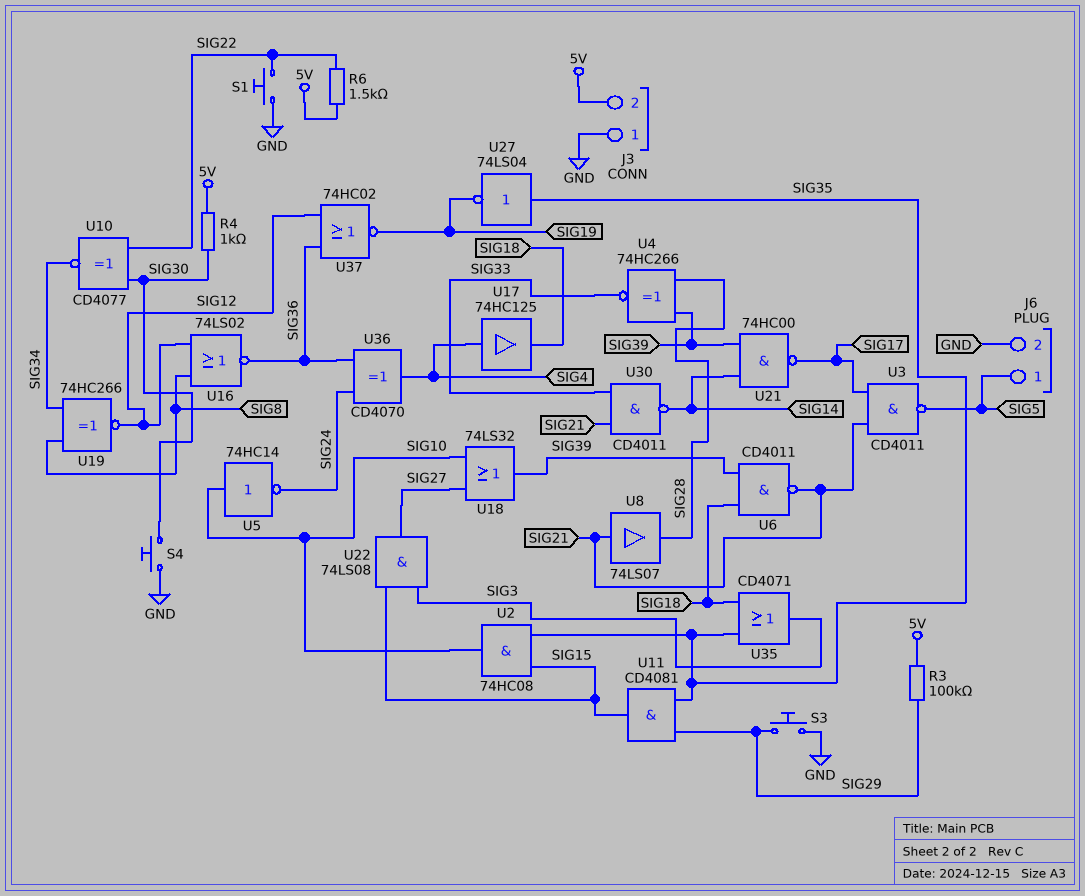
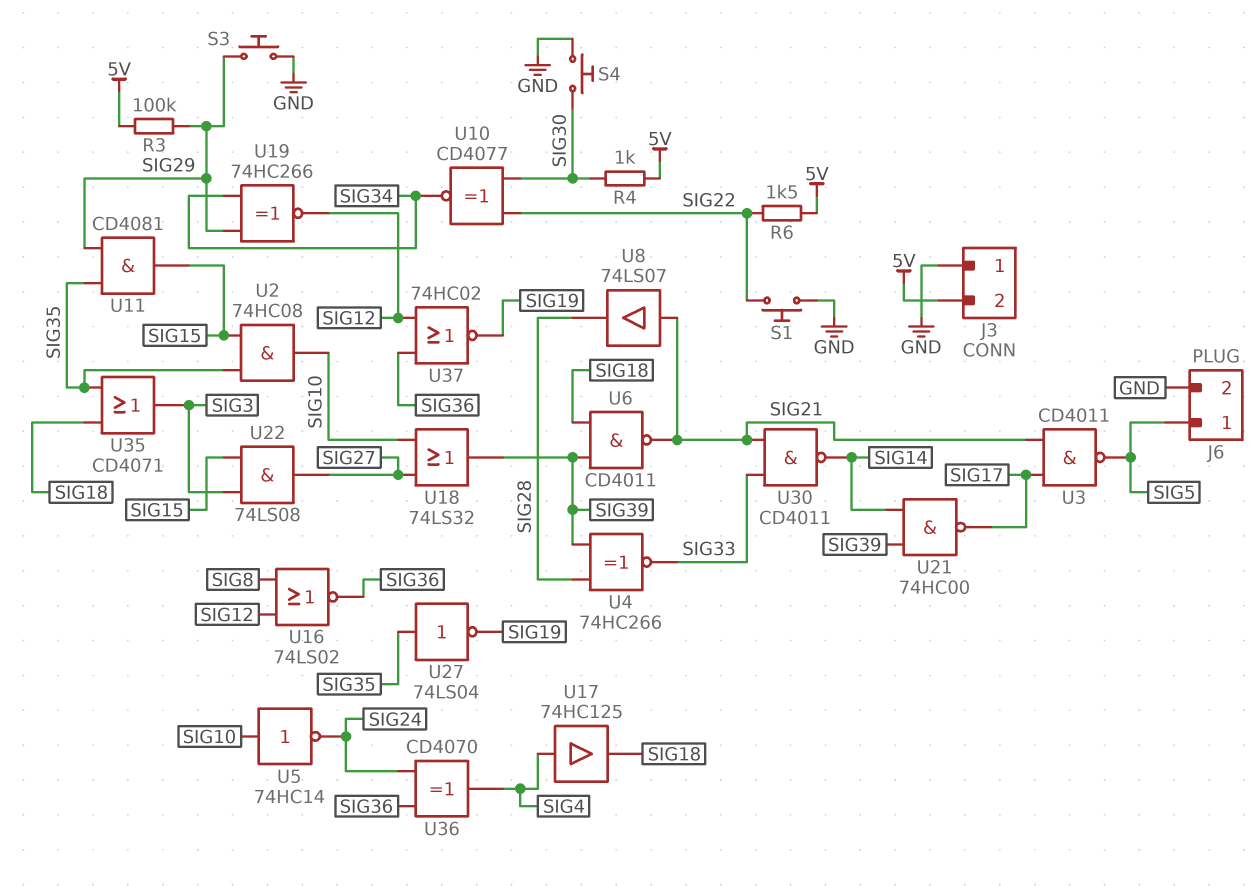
U19: XNOR 74HC266 (in SIG8, in SIG34, out SIG12) -> XNOR 74HC266 (in SIG29, in SIG34, out SIG12)

